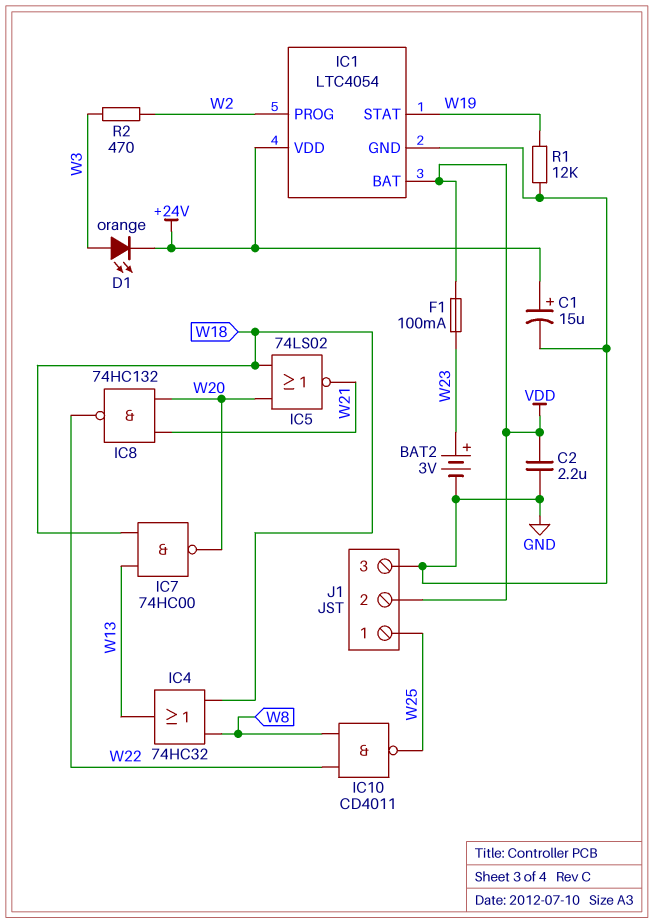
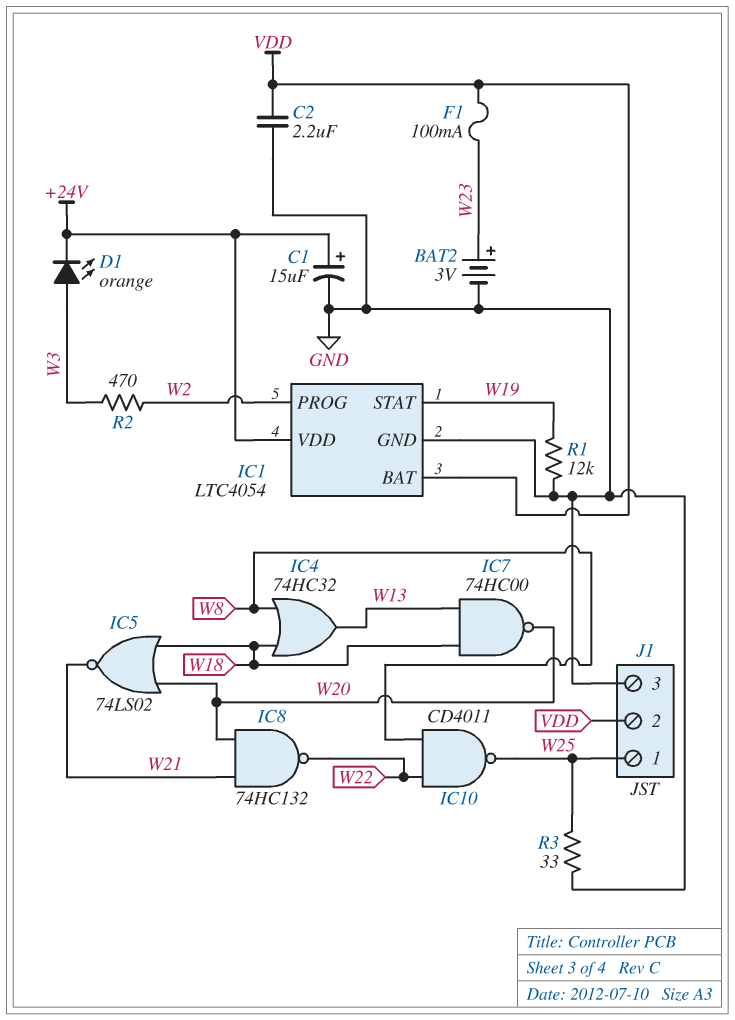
R3: none -> 33 (GND, W25)

